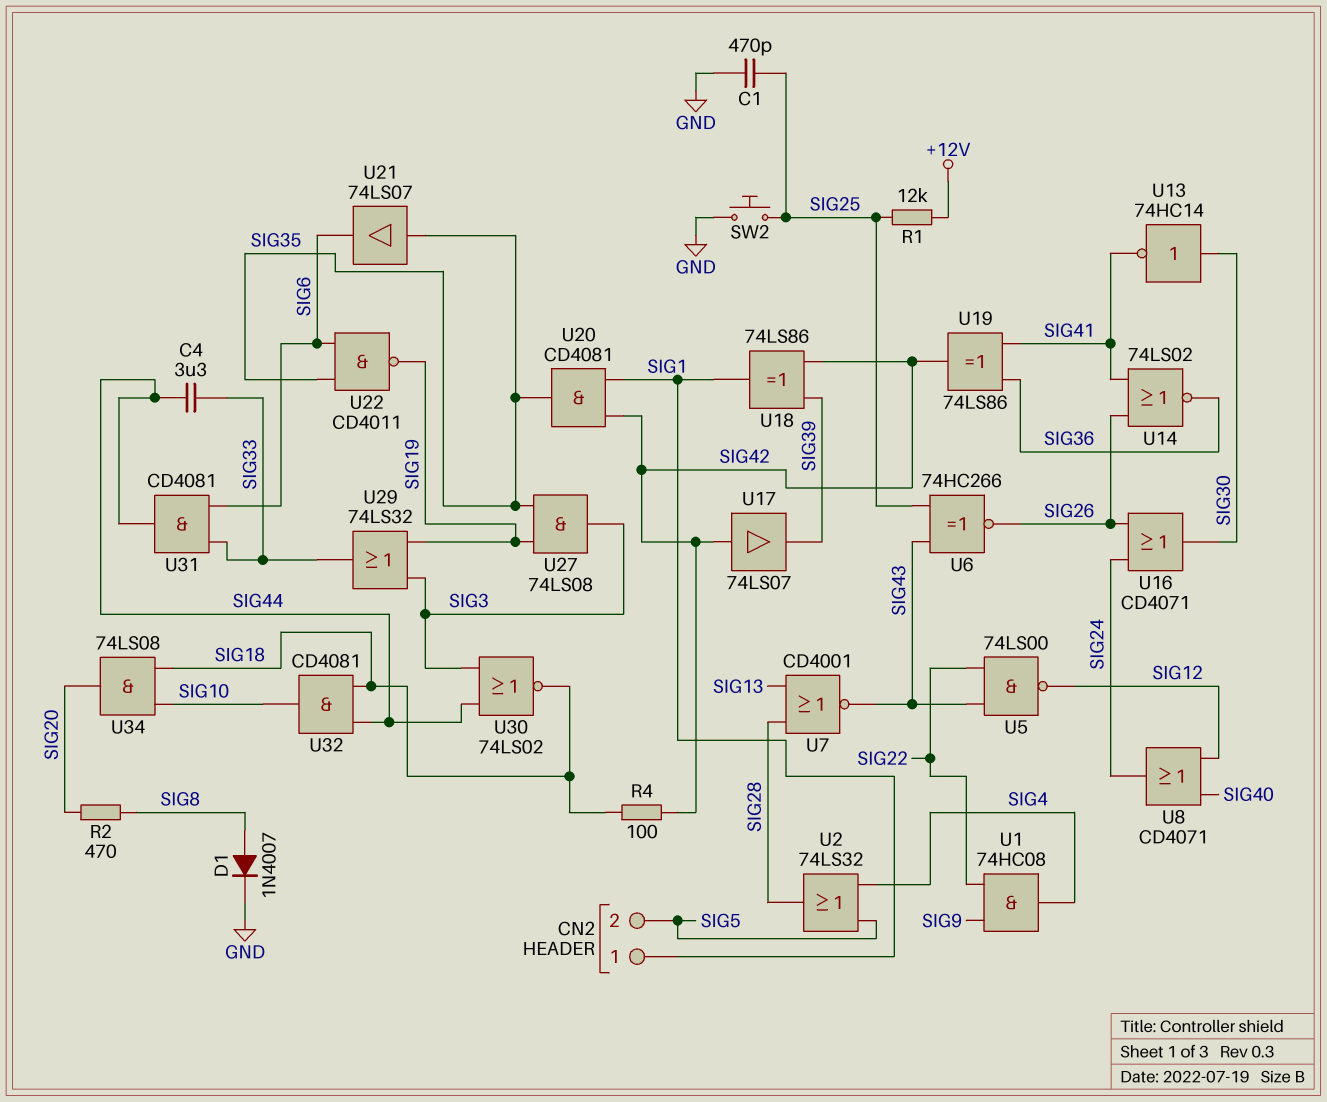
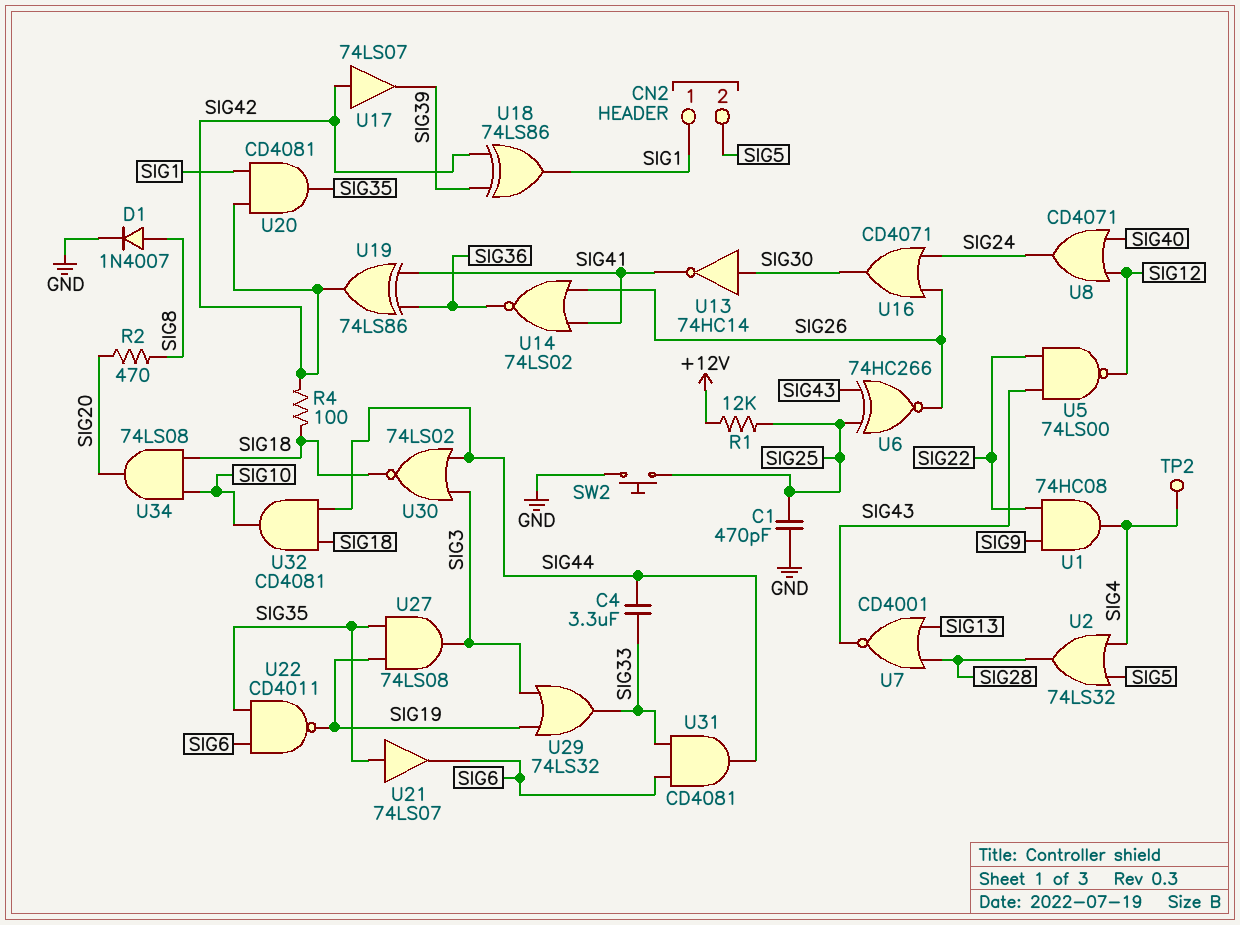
TP2: none -> test point (SIG4)

